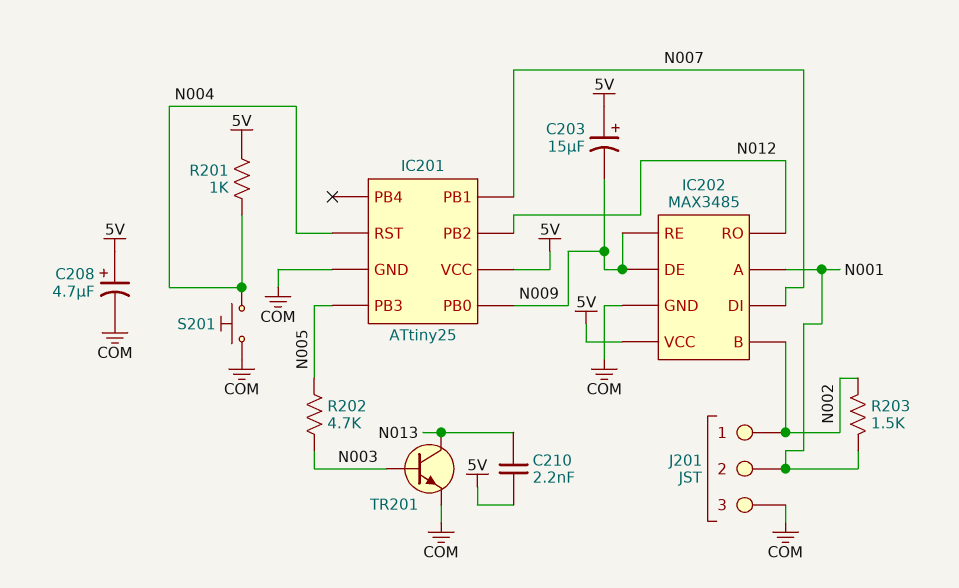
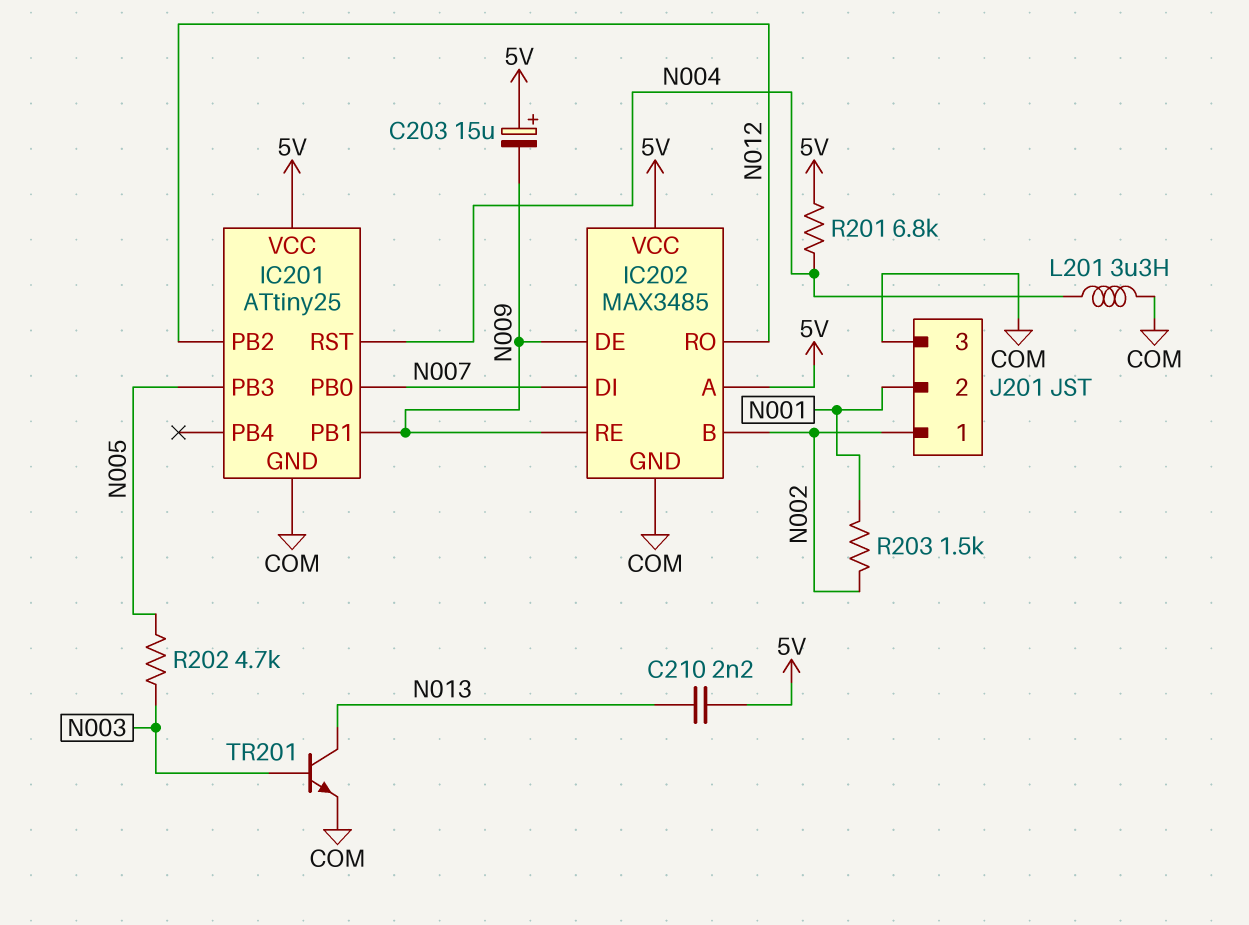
C208: 4.7uF (plus 5V, minus COM) -> none
IC201 pin PB0: N009 -> N007
IC201 pin PB1: N007 -> N009
IC202 pin A: N001 -> 5V
L201: none -> 3.3uH (COM, N004)
R201: 1k (5V, N004) -> 6.8k (5V, N004)
S201: button (COM, N004) -> none

